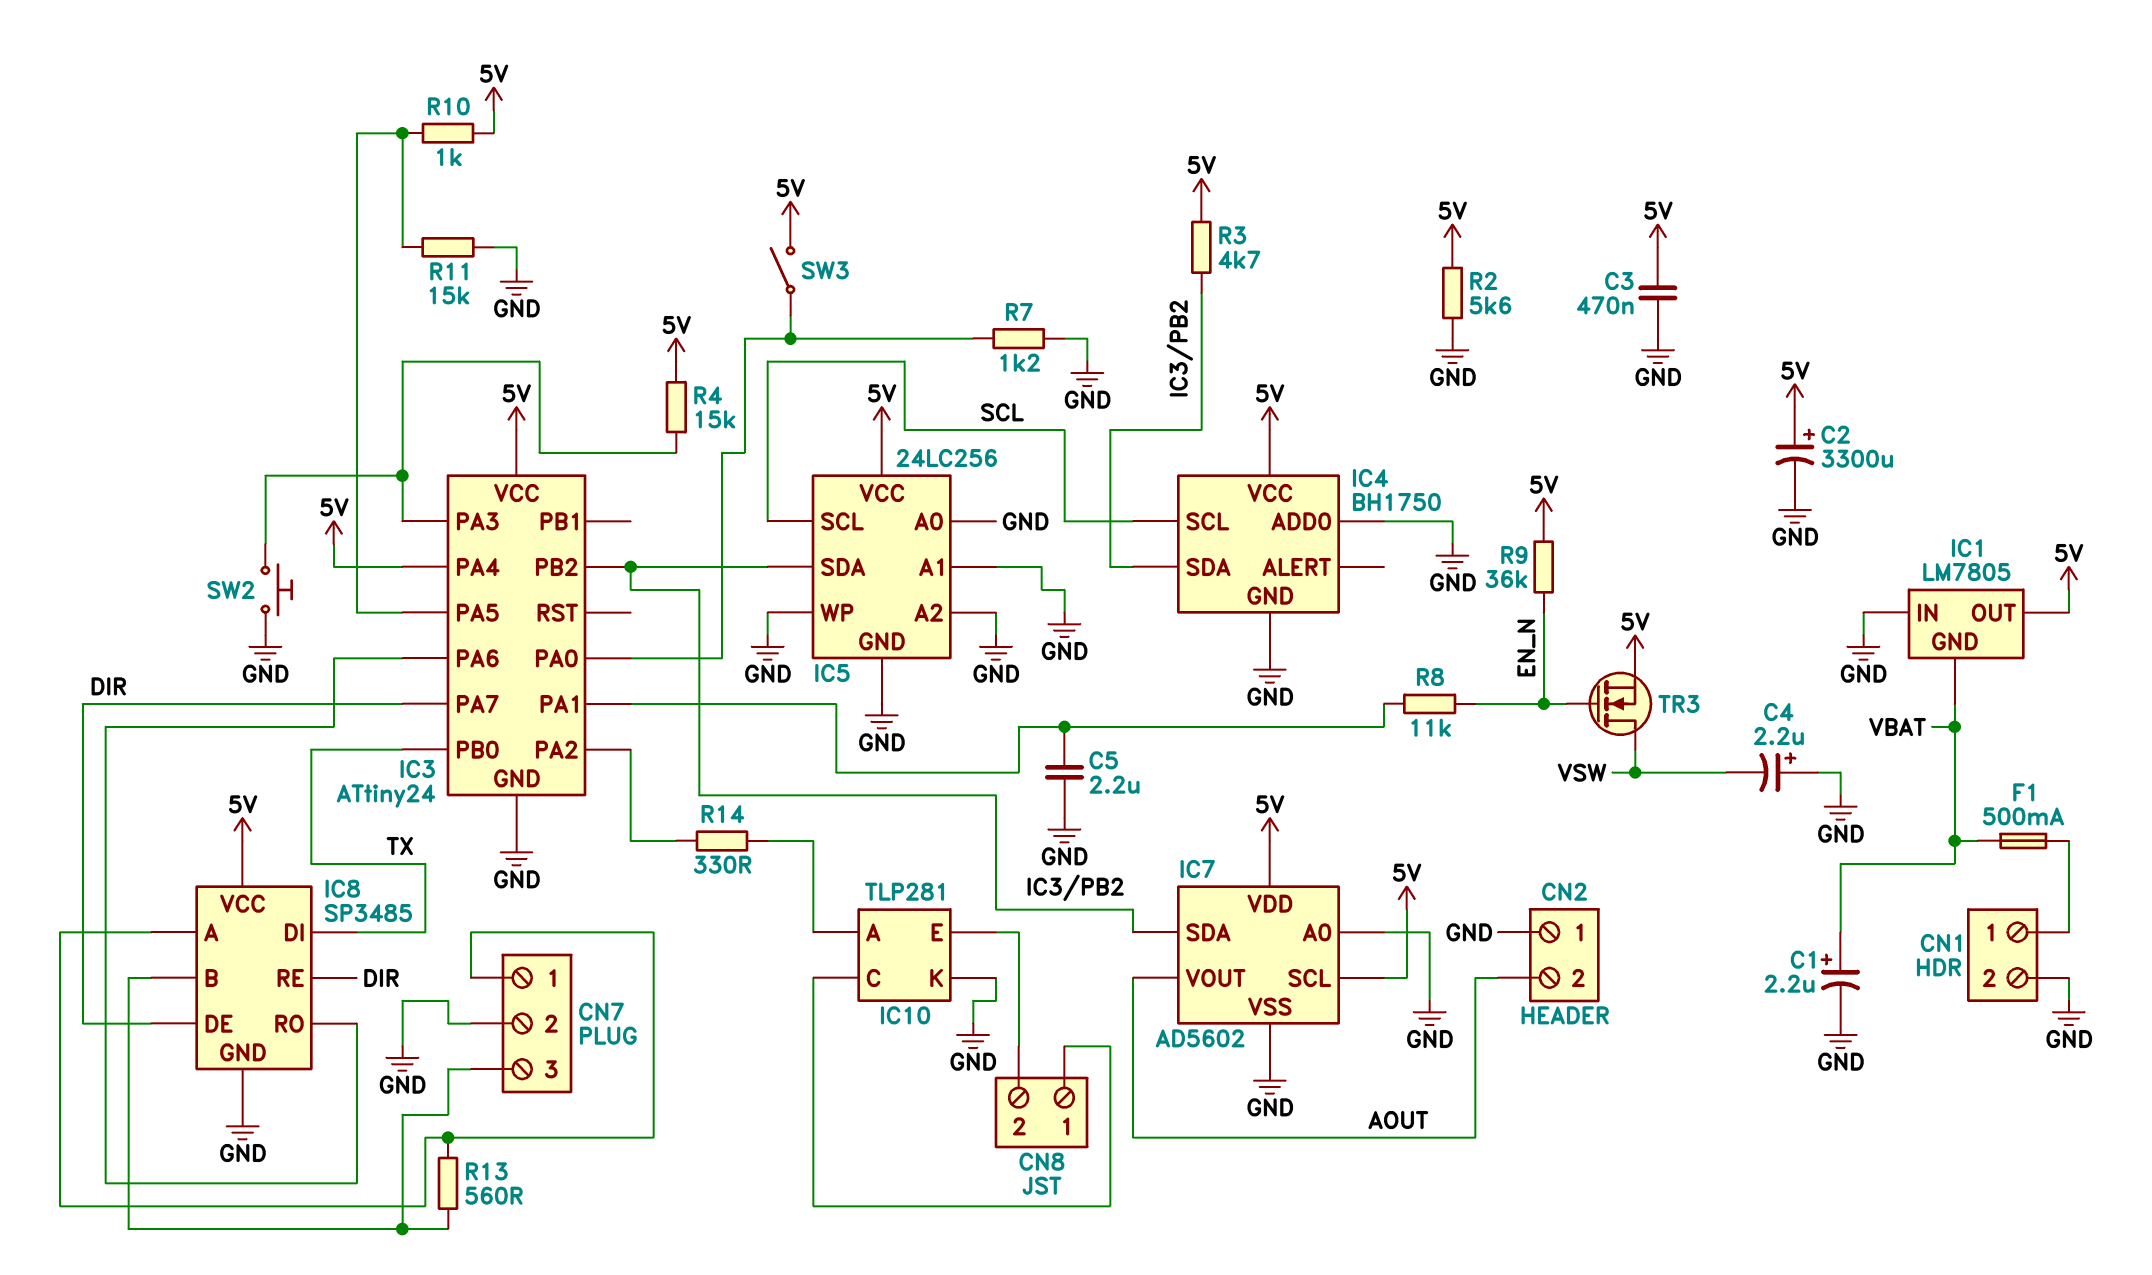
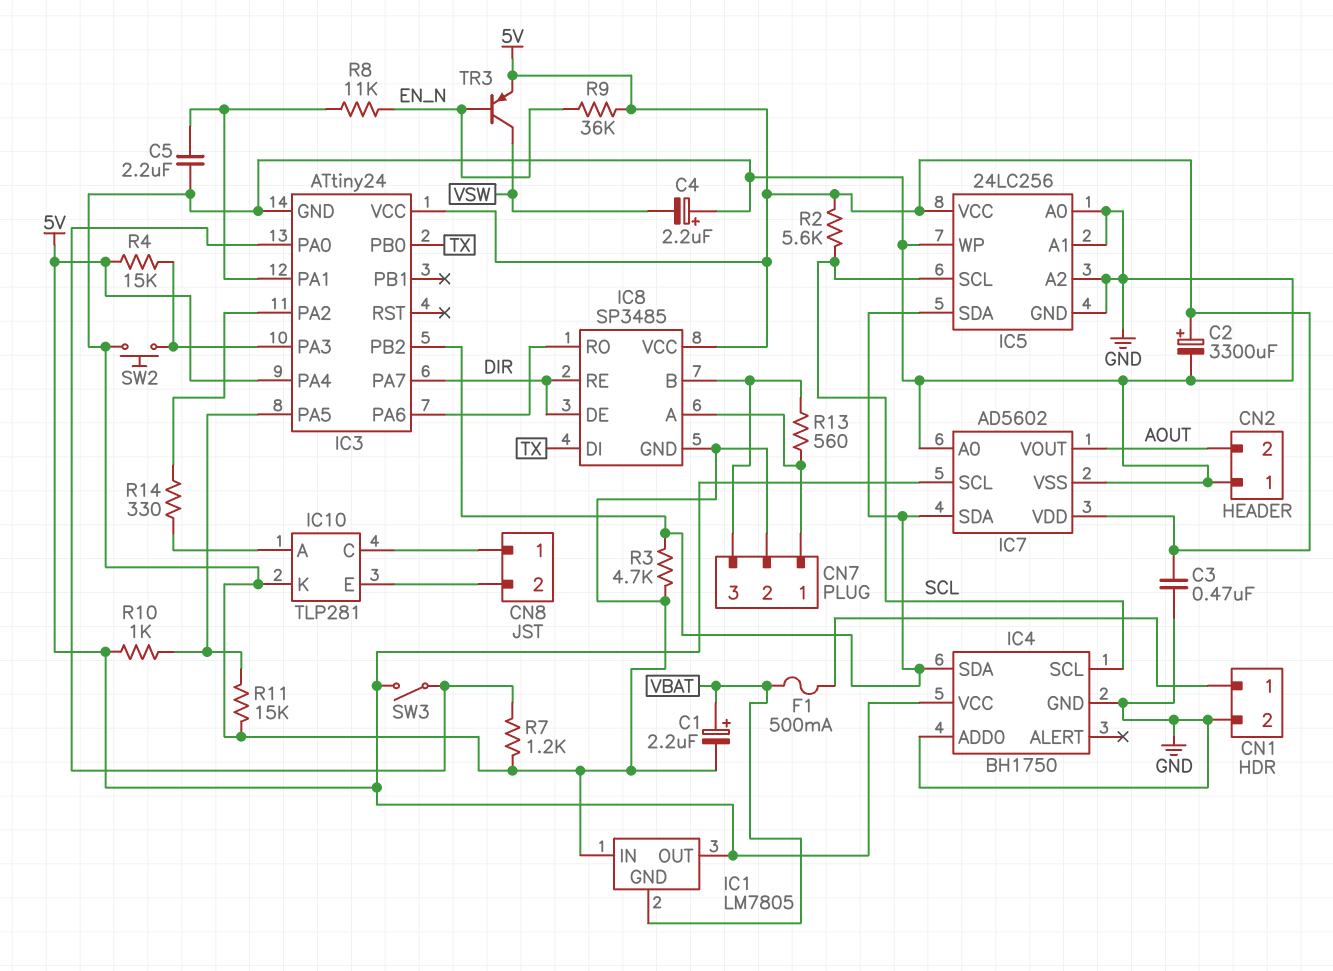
R2: 5.6k (5V, GND) -> 5.6k (5V, SCL)
R3: 4.7k (5V, IC3/PB2) -> 4.7k (GND, IC3/PB2)
TR3: NMOS (G EN_N, D VSW, S 5V) -> PNP (B EN_N, C VSW, E 5V)

